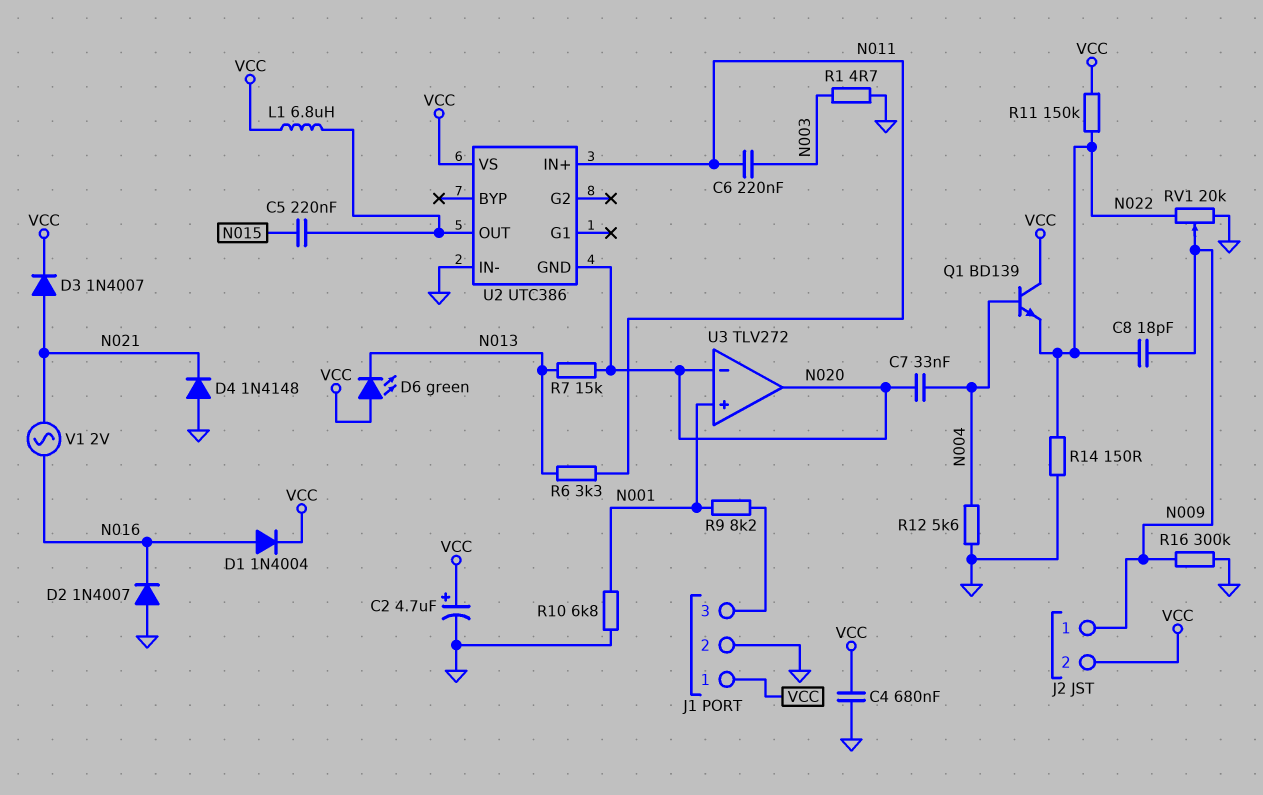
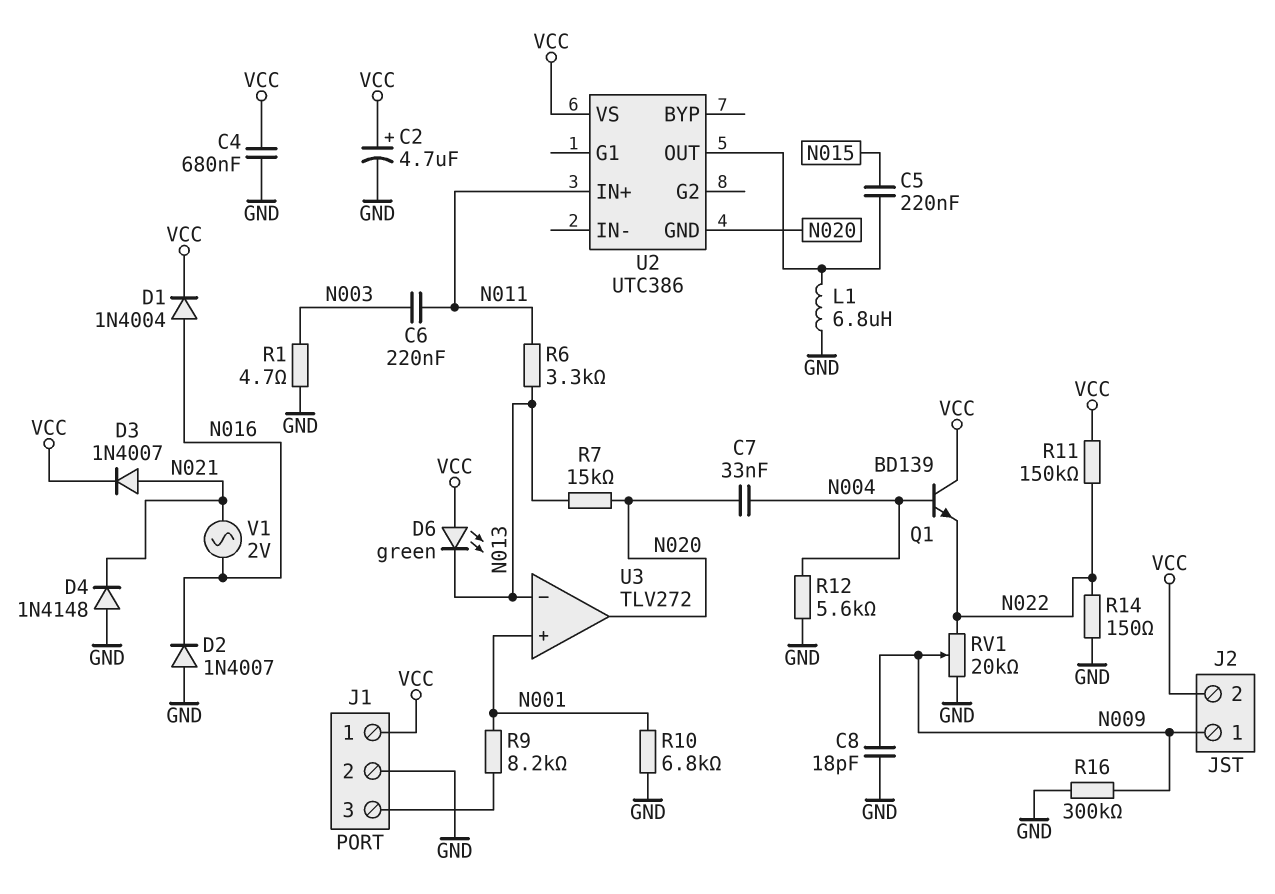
C8: 18pF (N009, N022) -> 18pF (GND, N009)
L1: 6.8uH (U2/OUT, VCC) -> 6.8uH (GND, U2/OUT)
U2 pin IN-: GND -> none
U3 pin in-: N020 -> N013

